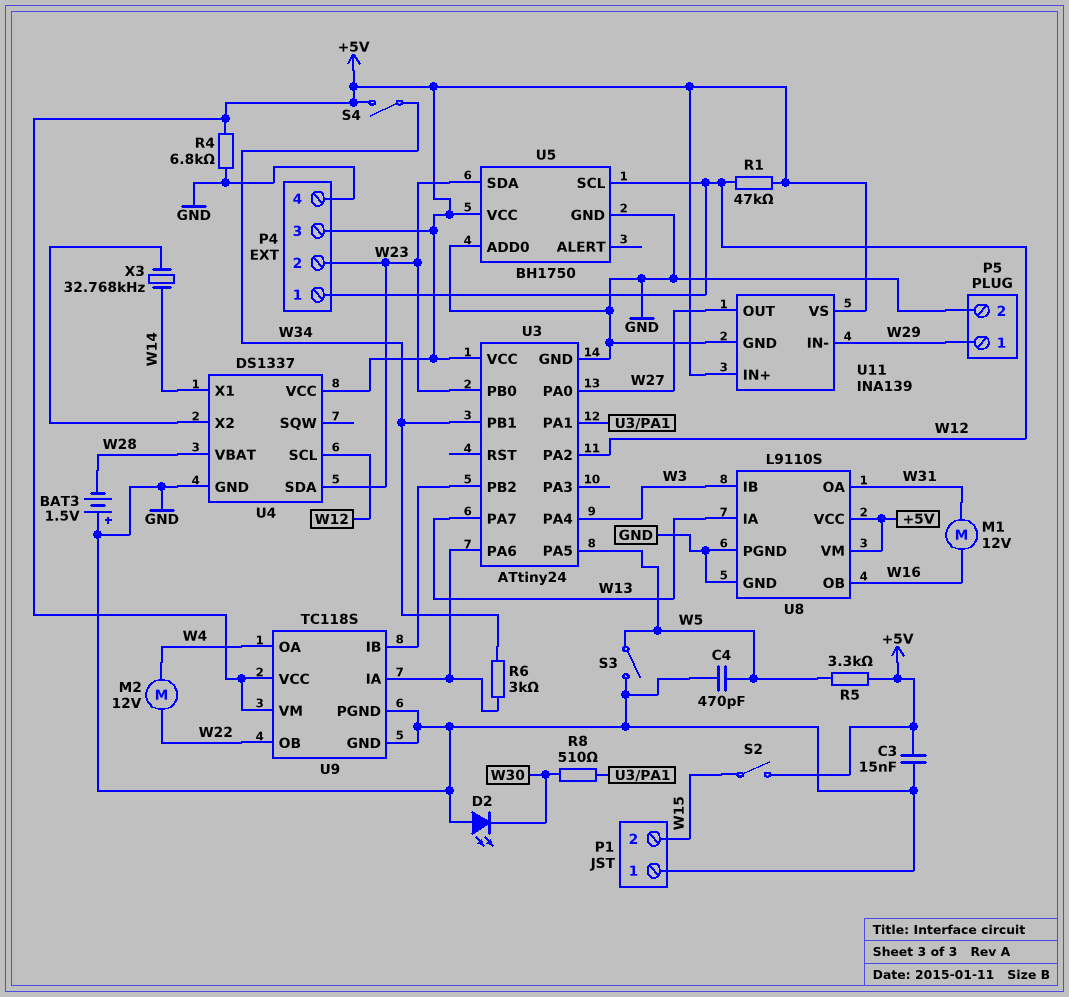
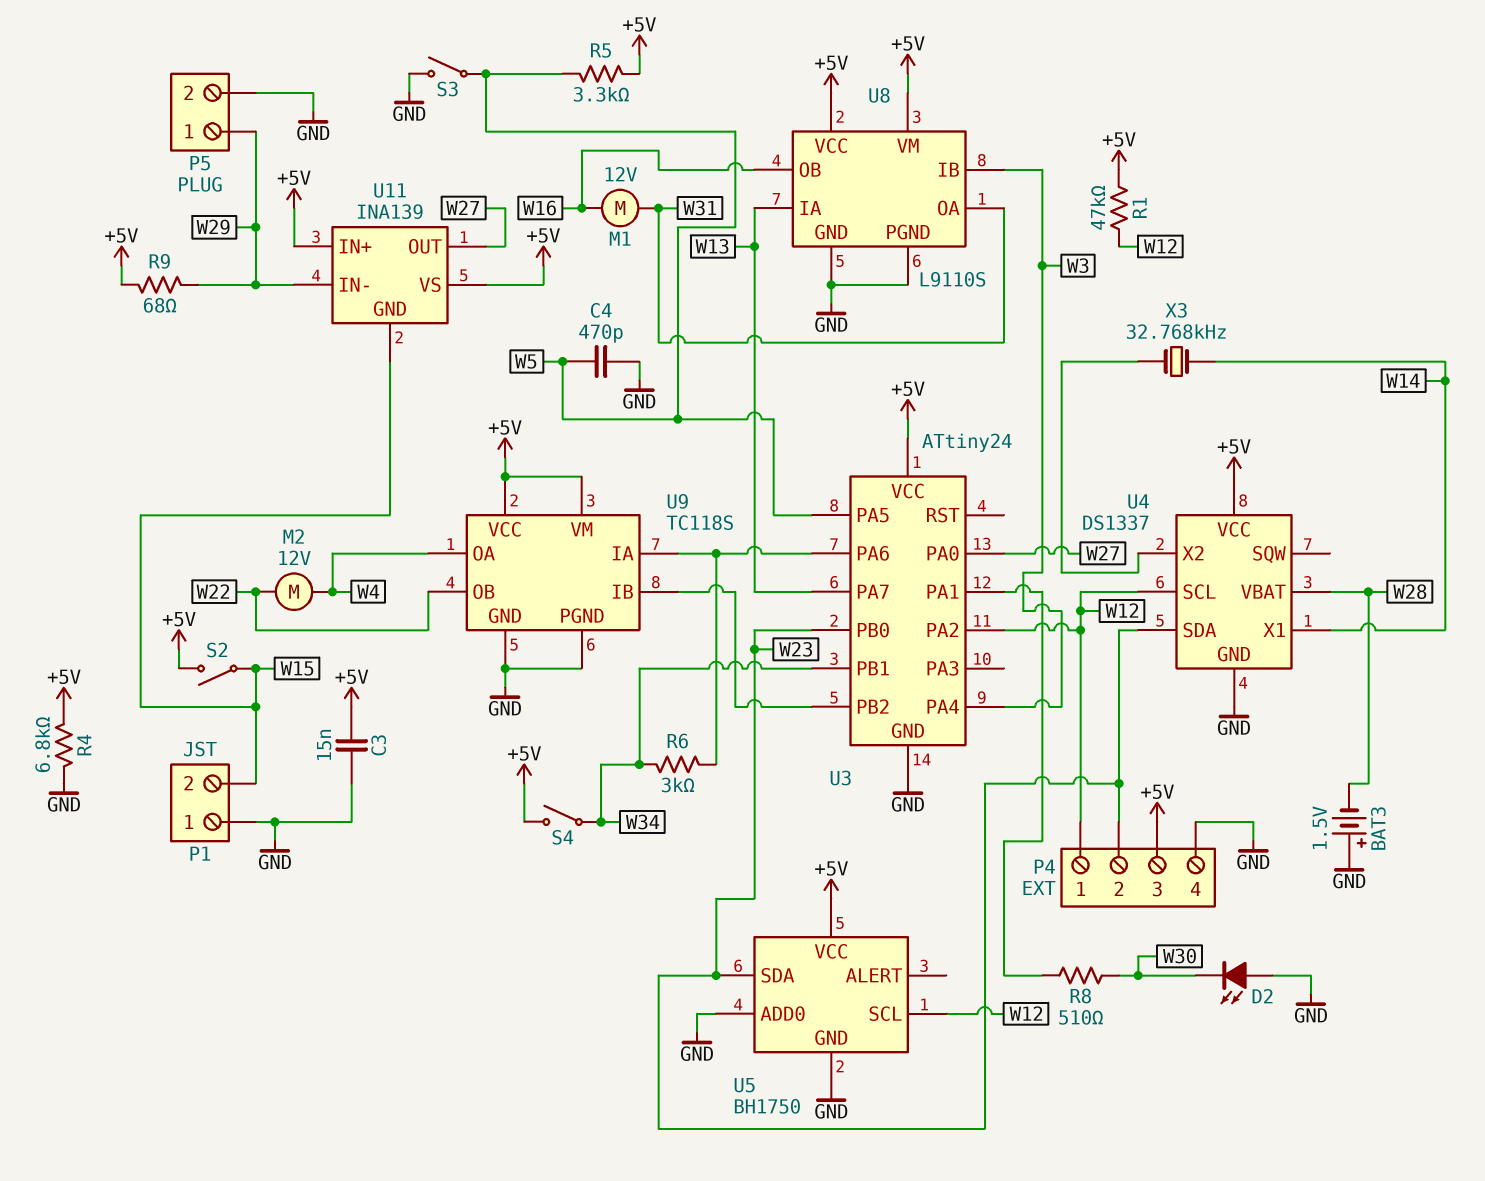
R9: none -> 68 (+5V, W29)
U11 pin GND: GND -> W15

